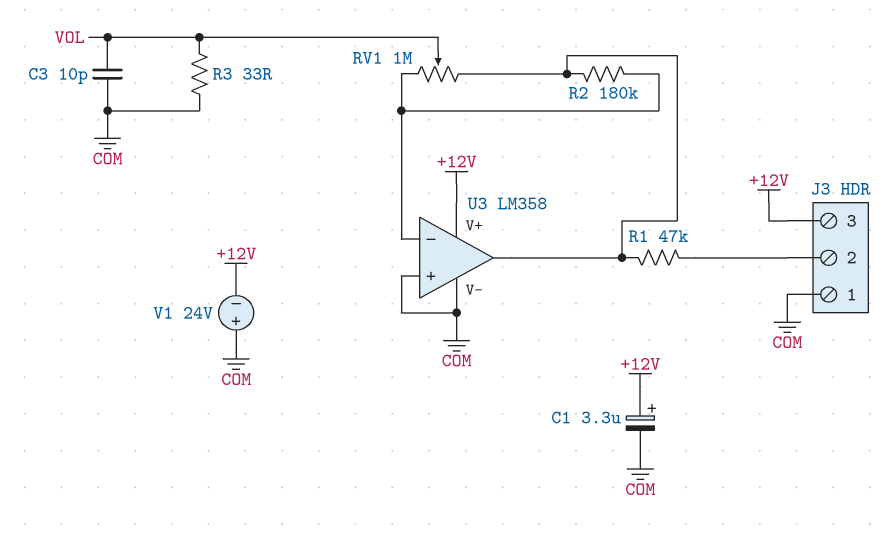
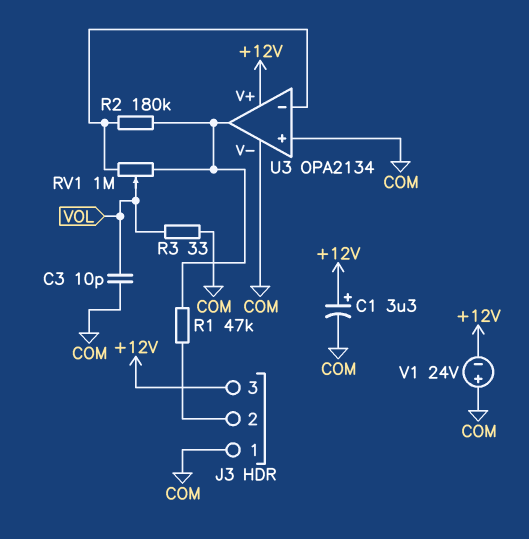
U3: LM358 -> OPA2134

